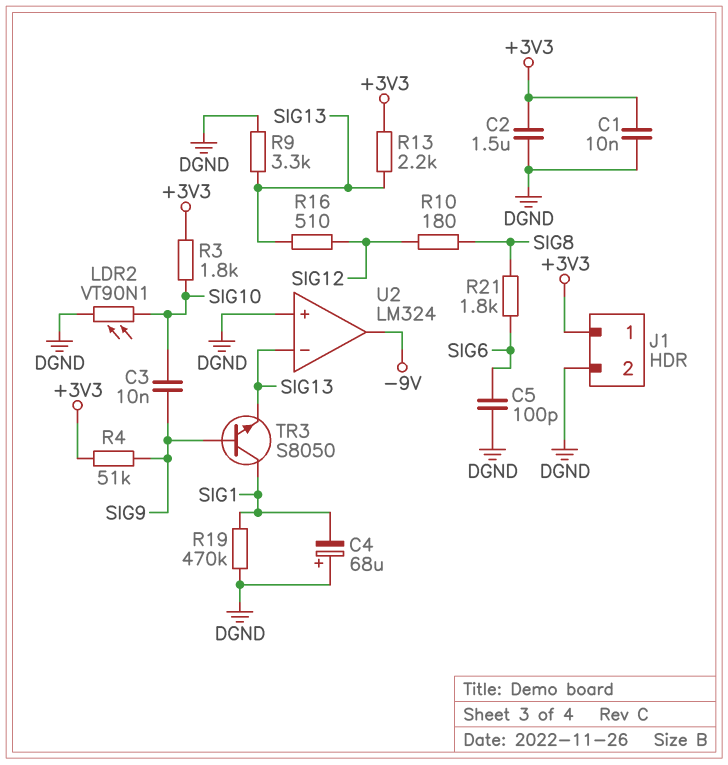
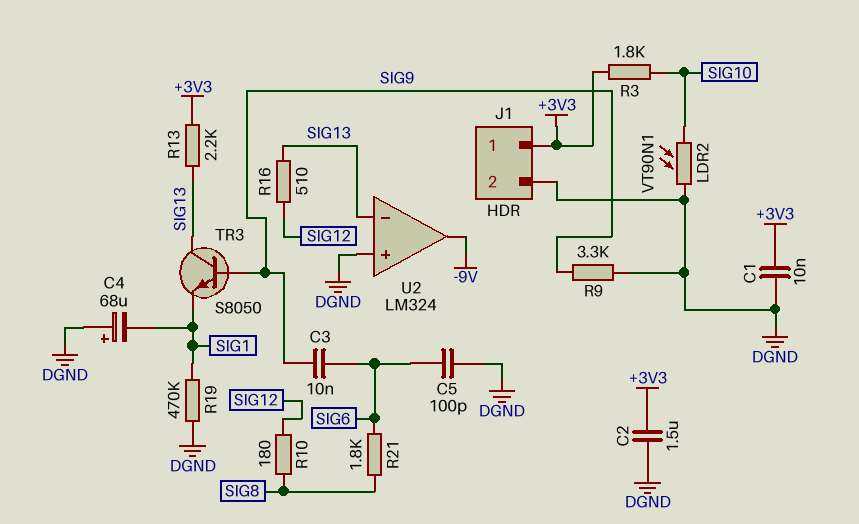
C3: 10nF (SIG9, SIG10) -> 10nF (SIG6, SIG9)
R4: 51k (+3V3, SIG9) -> none
R9: 3.3k (DGND, SIG13) -> 3.3k (DGND, SIG9)
TR3: NPN S8050 (B SIG9, C SIG1, E SIG13) -> NPN S8050 (B SIG9, C SIG13, E SIG1)

